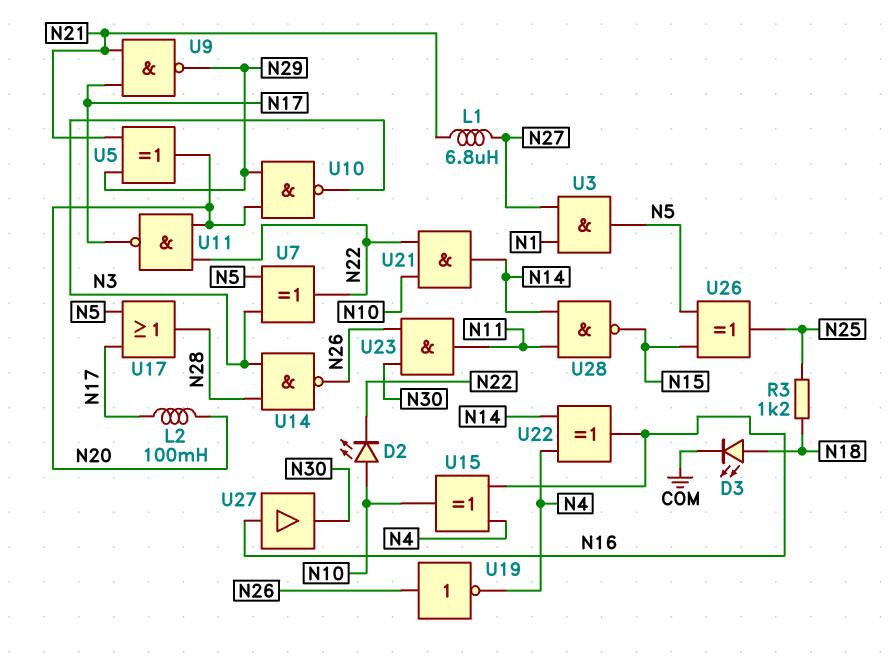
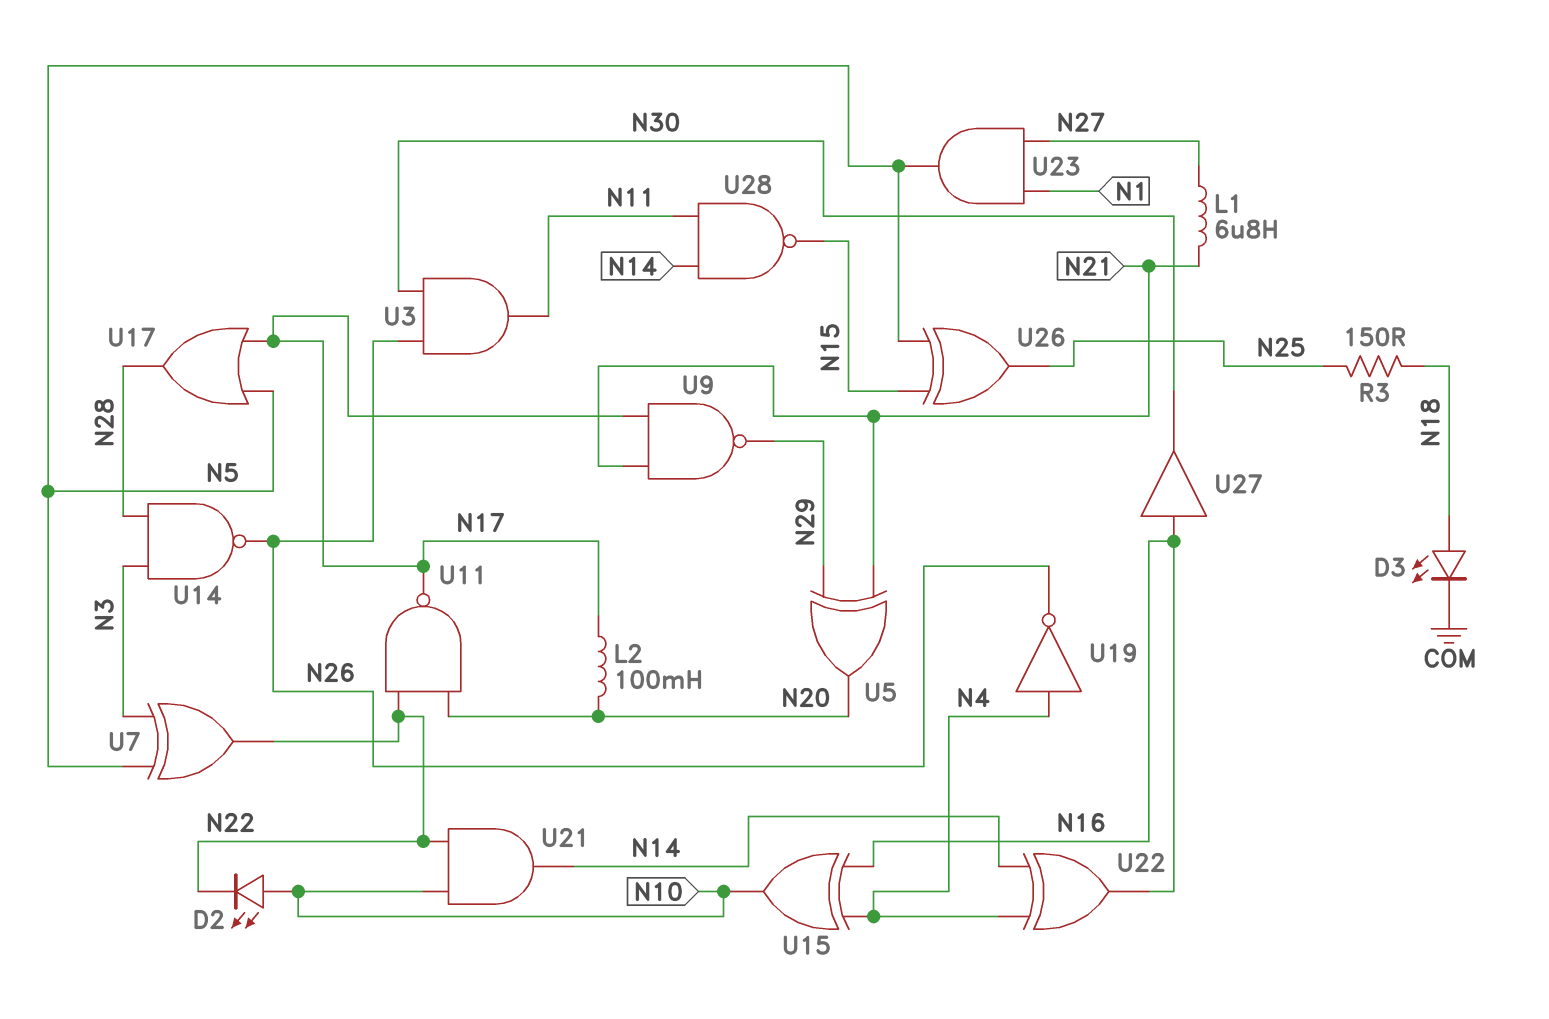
R3: 1.2k (N18, N25) -> 150 (N18, N25)
U3: AND (in N1, in N27, out N5) -> AND (in N26, in N30, out N11)
U10: NAND (in N20, in N29, out N3) -> none
U19: NOT (in N26, out N4) -> NOT (in N4, out N26)
U23: AND (in N26, in N30, out N11) -> AND (in N1, in N27, out N5)

